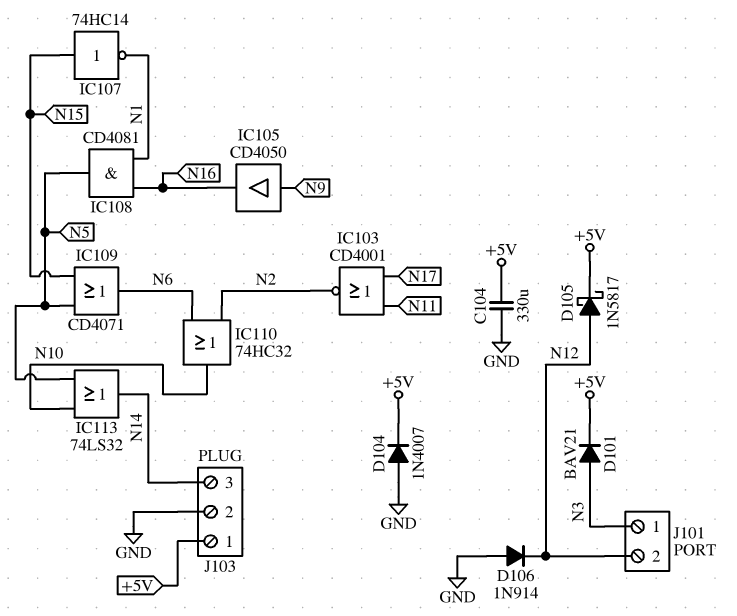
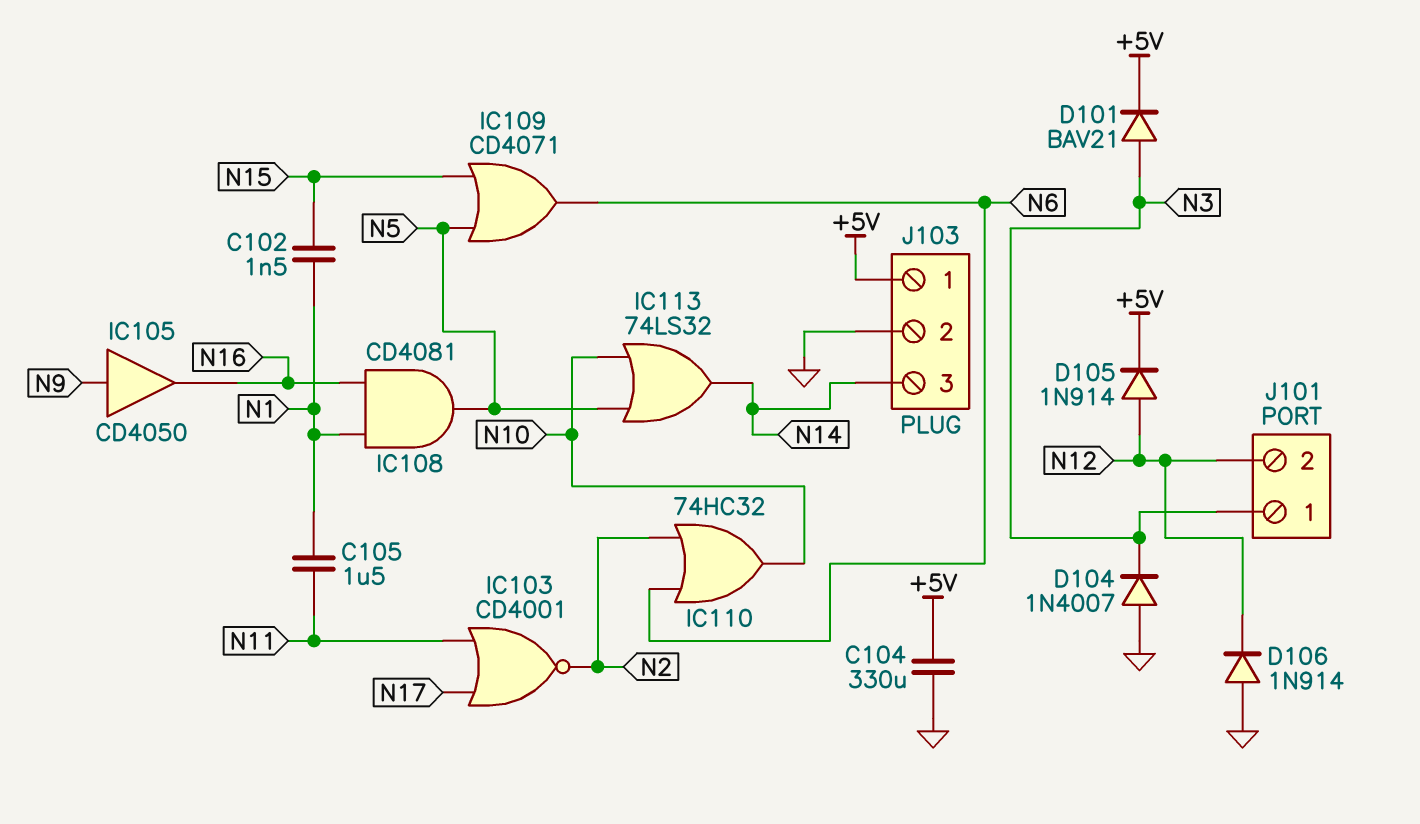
C102: none -> 1.5nF (N1, N15)
C105: none -> 1.5uF (N1, N11)
D104: diode 1N4007 (A GND, K +5V) -> diode 1N4007 (A GND, K N3)
D105: schottky 1N5817 (A N12, K +5V) -> diode 1N914 (A N12, K +5V)
IC107: NOT 74HC14 (in N15, out N1) -> none

